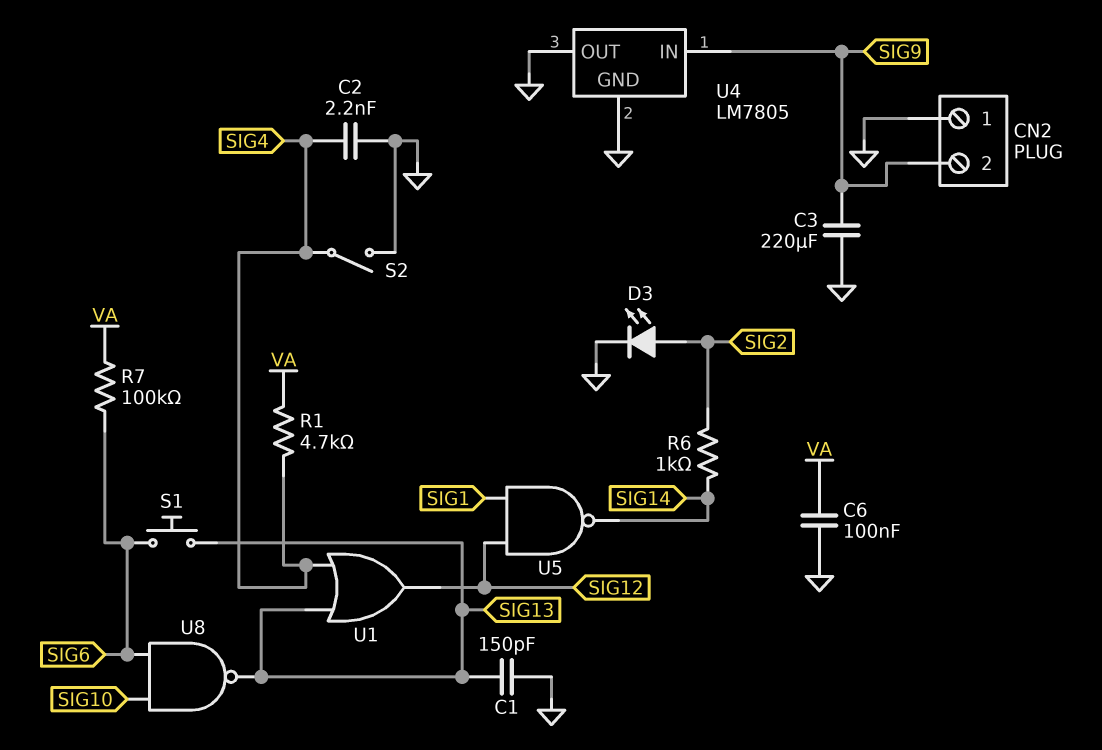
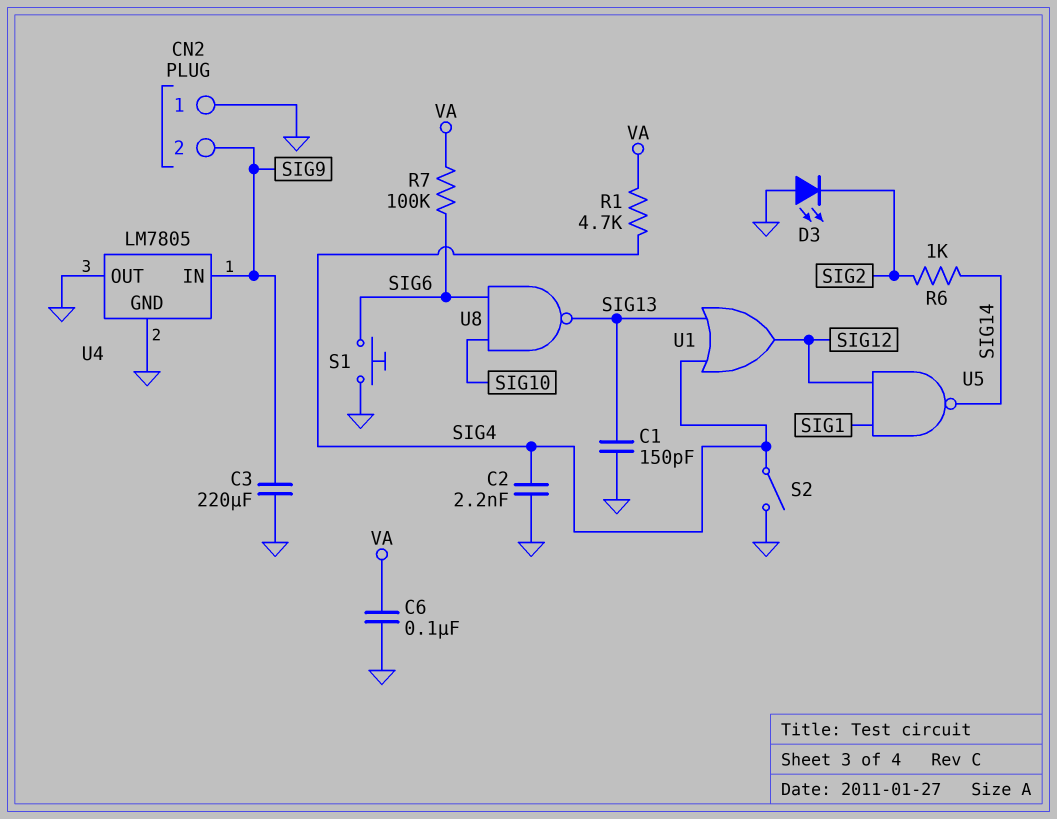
D3: LED (A SIG2, K GND) -> LED (A GND, K SIG2)
S1: button (SIG6, SIG13) -> button (GND, SIG6)

